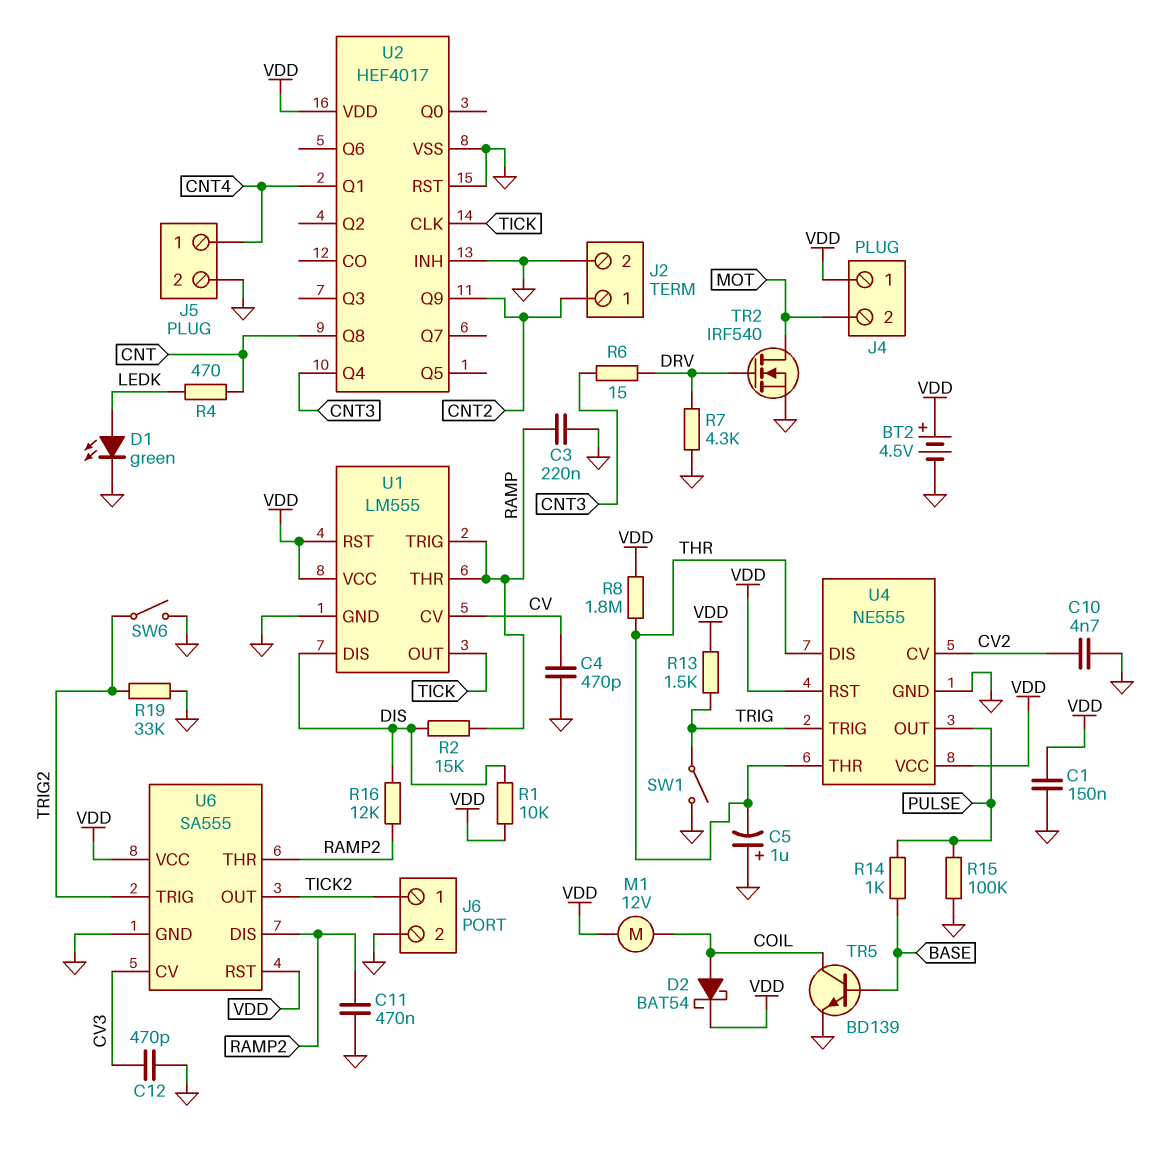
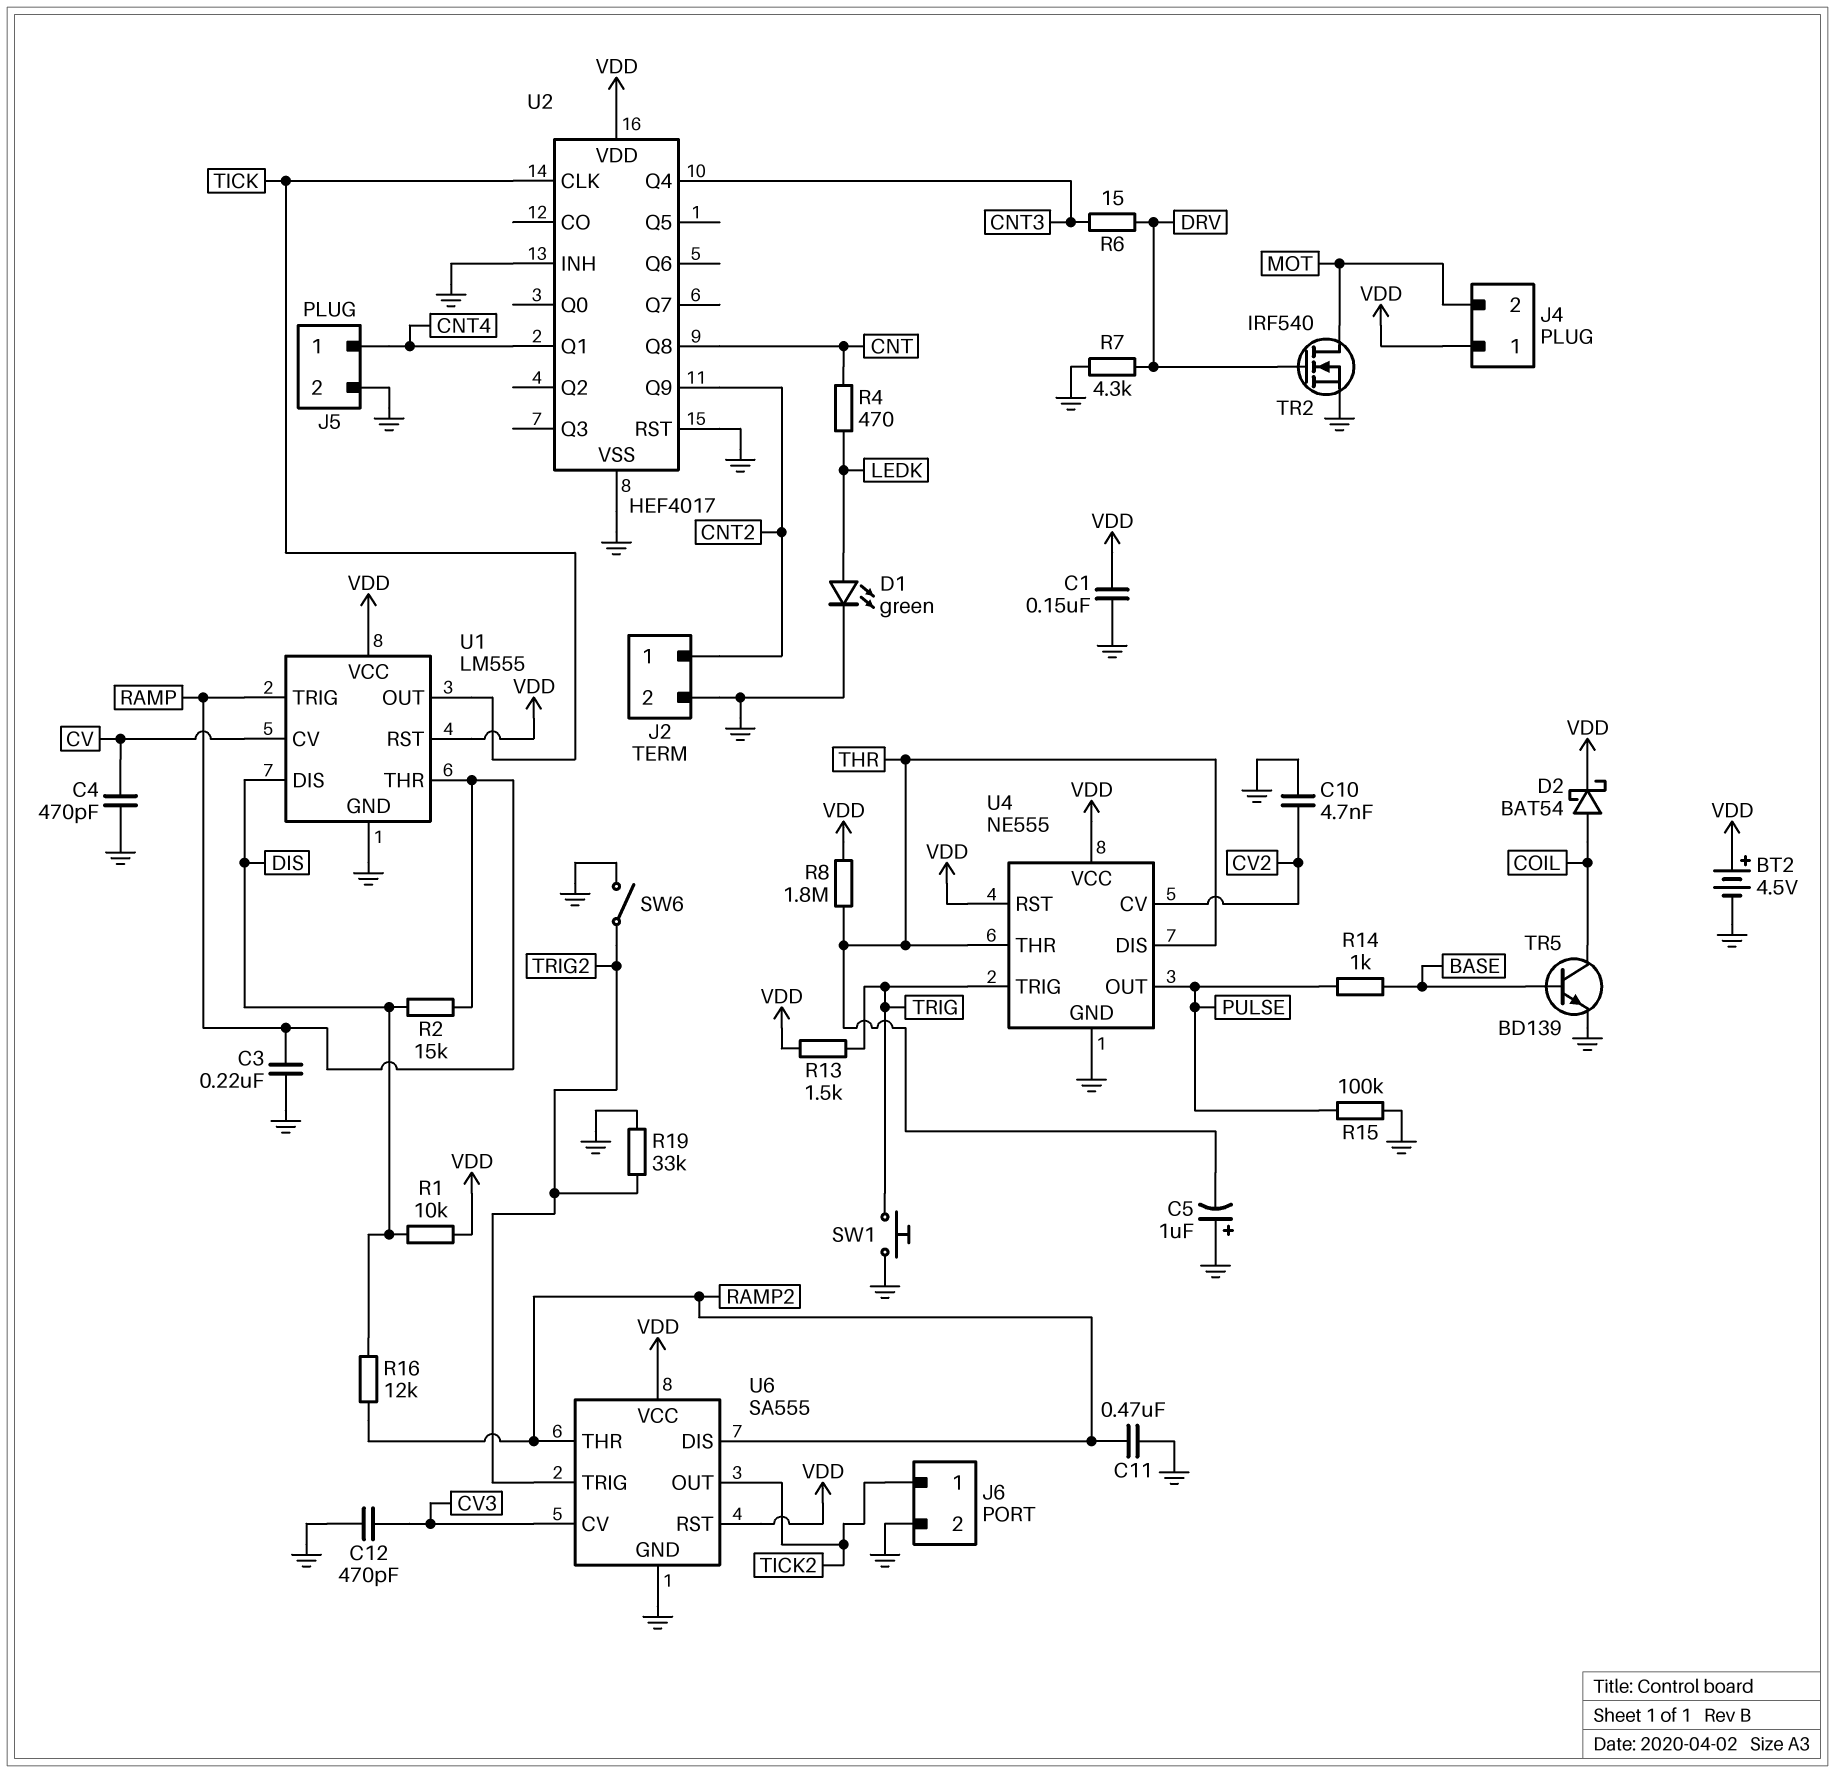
M1: motor 12V (COIL, VDD) -> none
SW1: switch (GND, TRIG) -> button (GND, TRIG)

